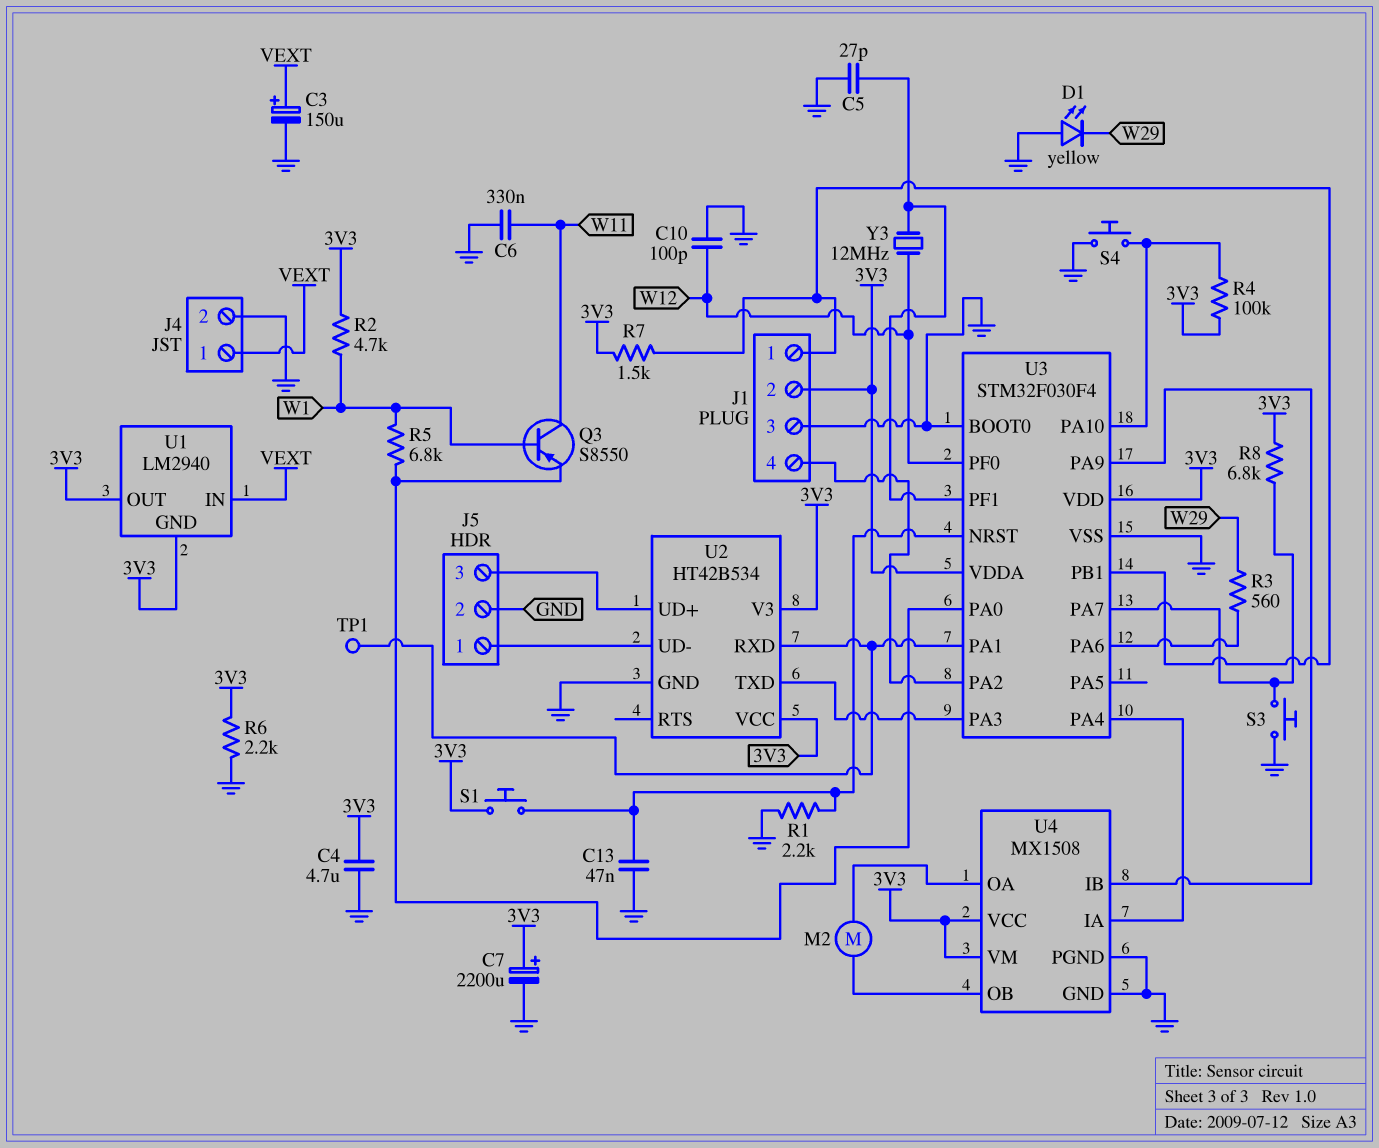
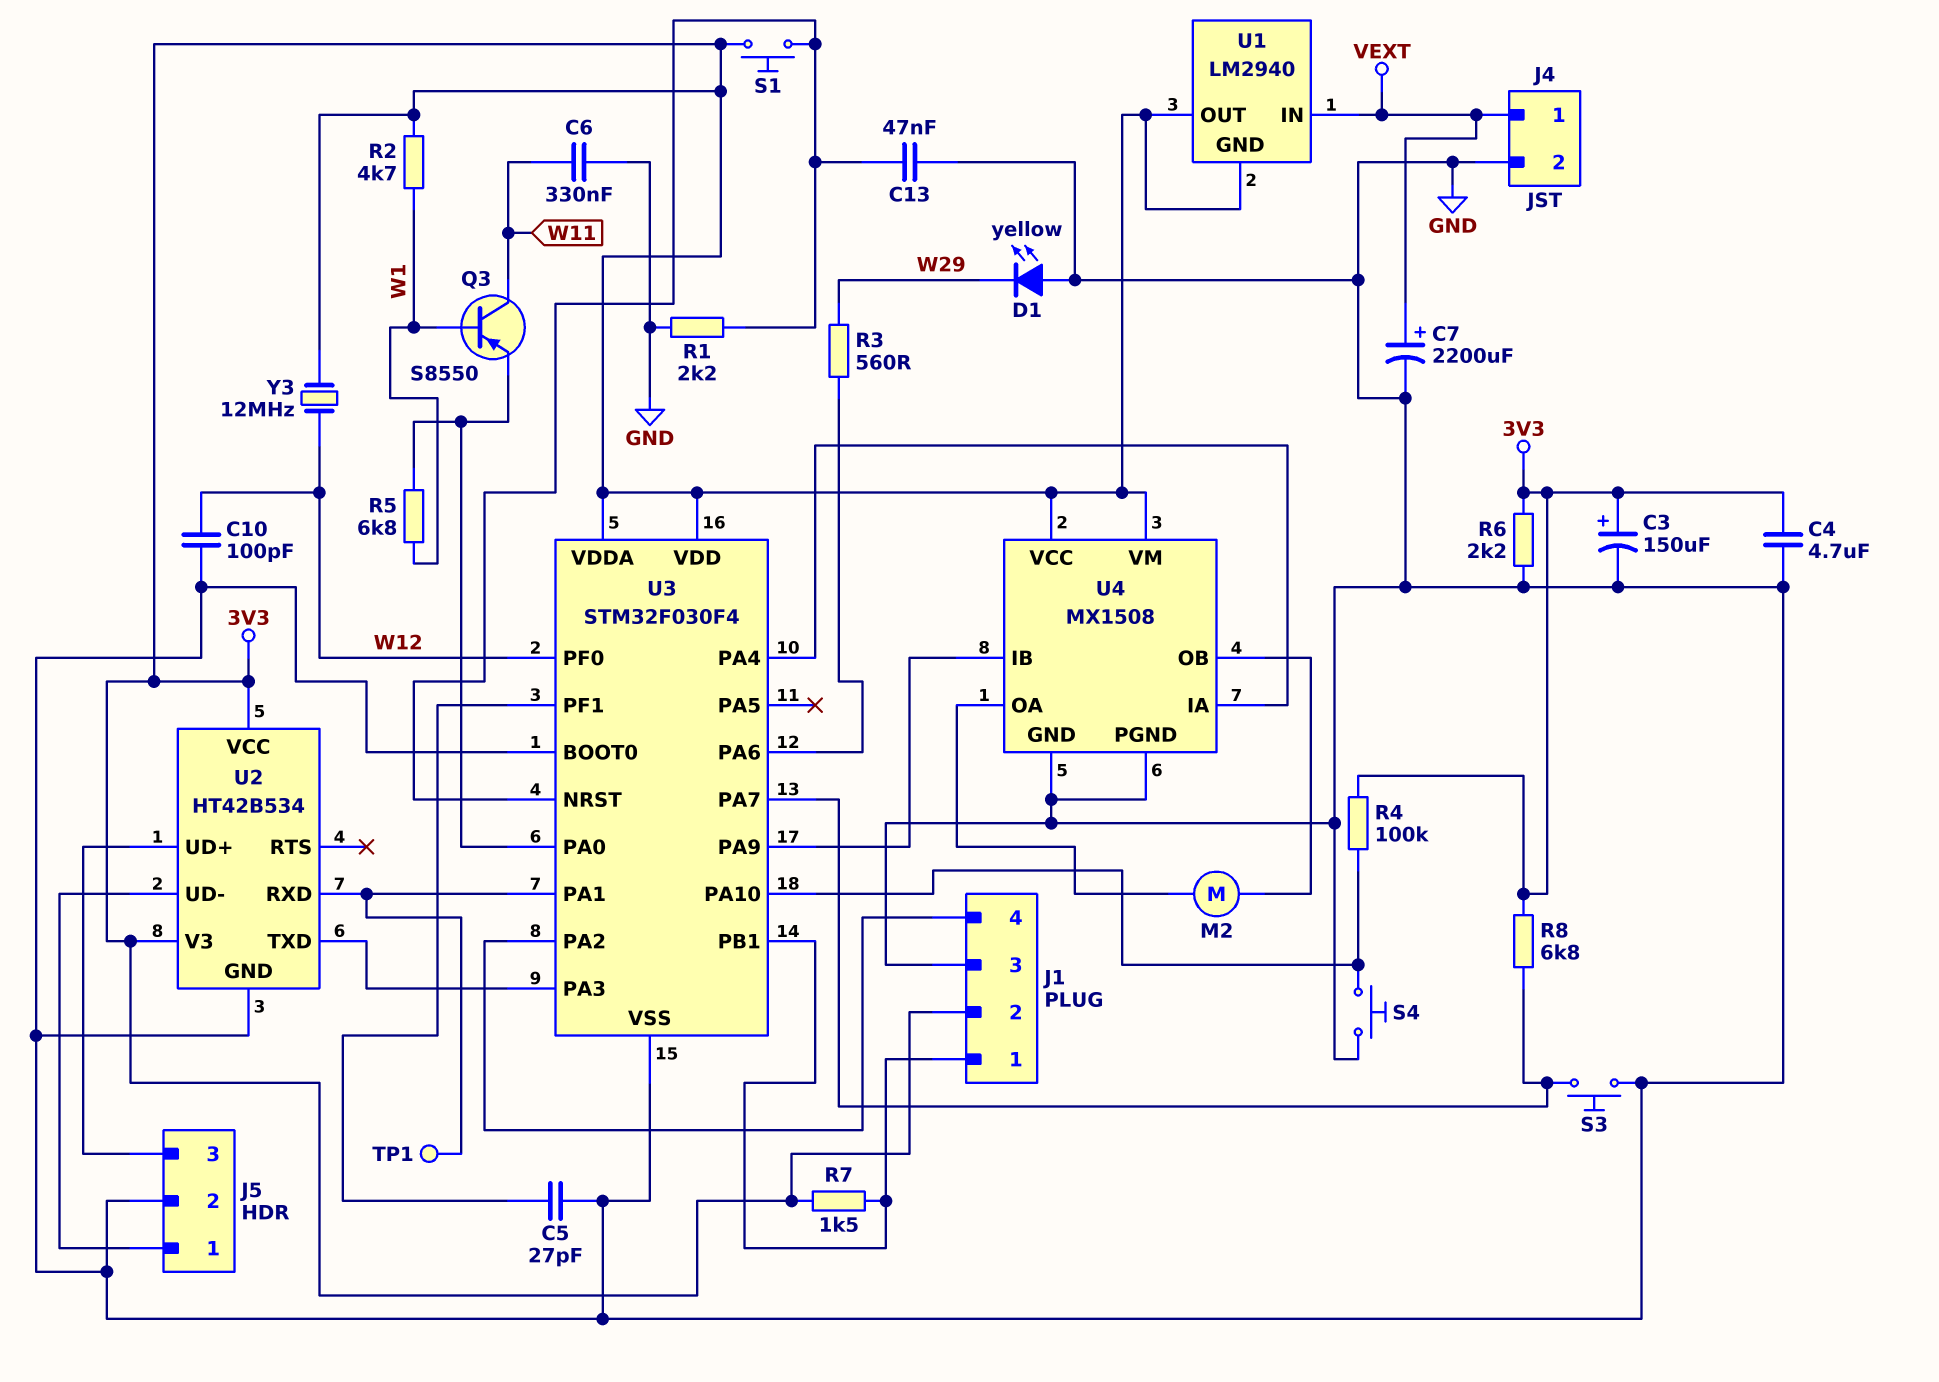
C3: 150uF (plus VEXT, minus GND) -> 150uF (plus 3V3, minus GND)
C7: 2200uF (plus 3V3, minus GND) -> 2200uF (plus VEXT, minus GND)
Y3: 12MHz (U3/PF1, W12) -> 12MHz (3V3, W12)

